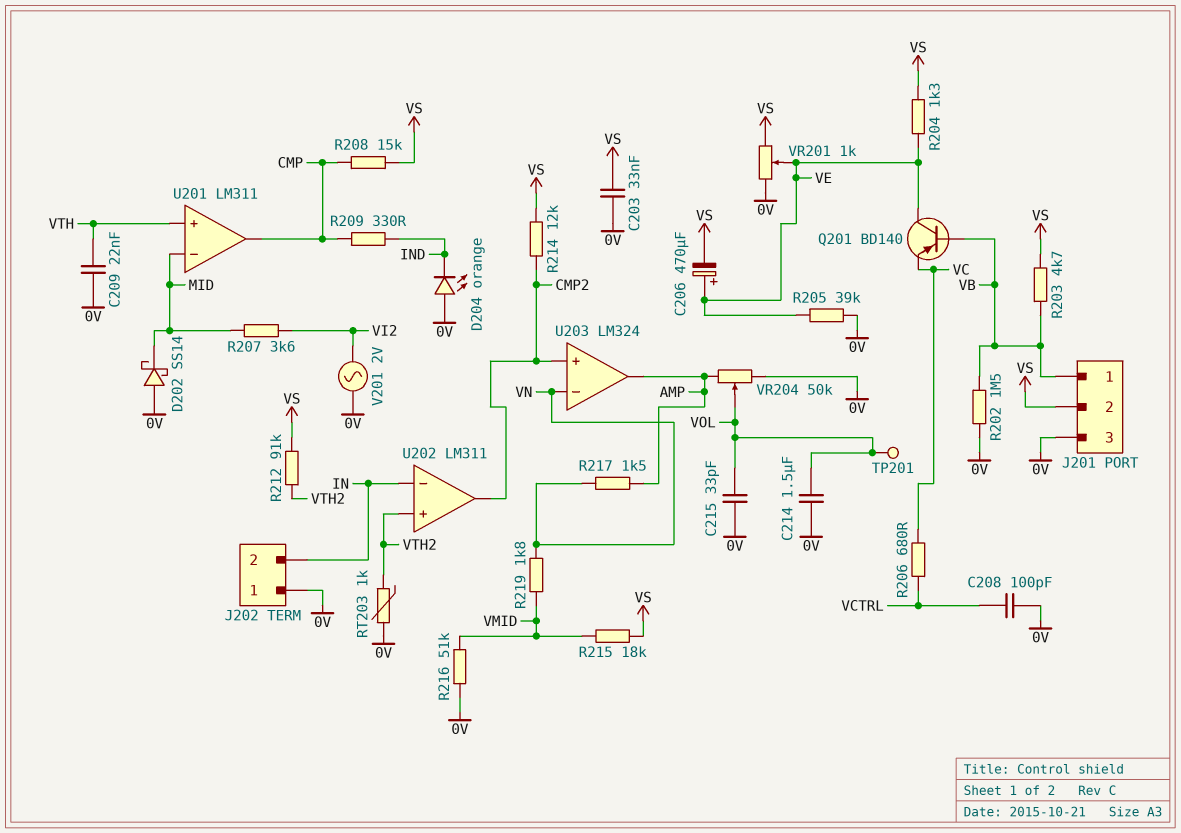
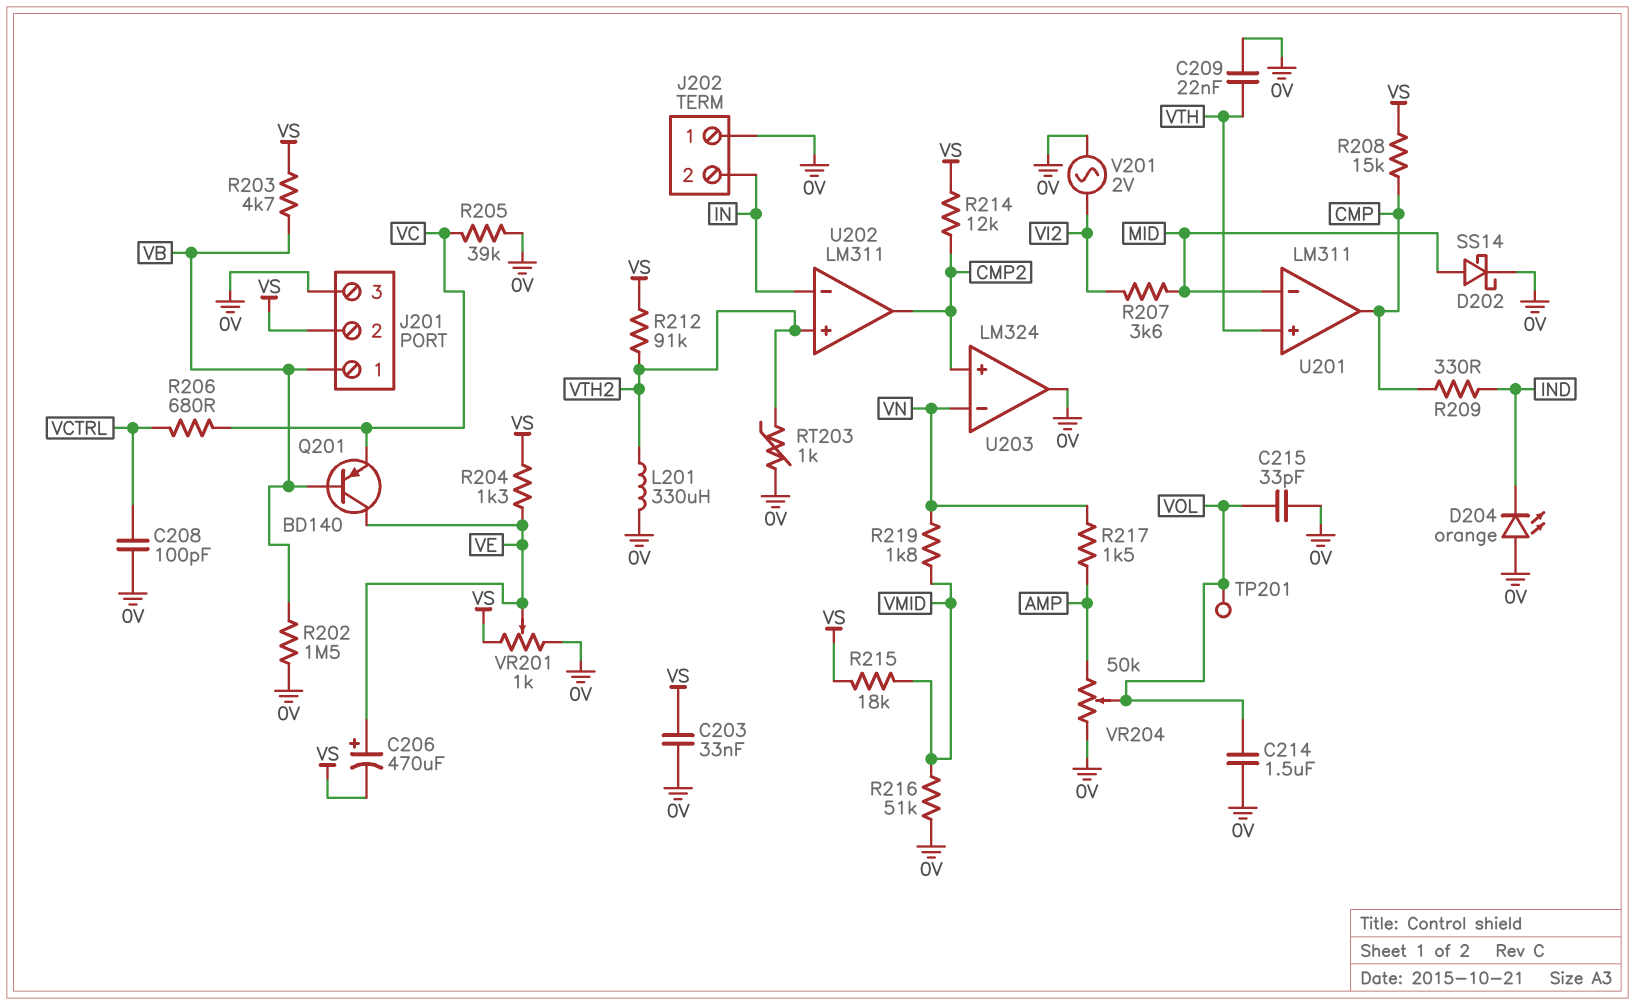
D202: schottky SS14 (A 0V, K MID) -> schottky SS14 (A MID, K 0V)
L201: none -> 330uH (0V, VTH2)
R205: 39k (0V, VE) -> 39k (0V, VC)
U203 pin out: AMP -> 0V

